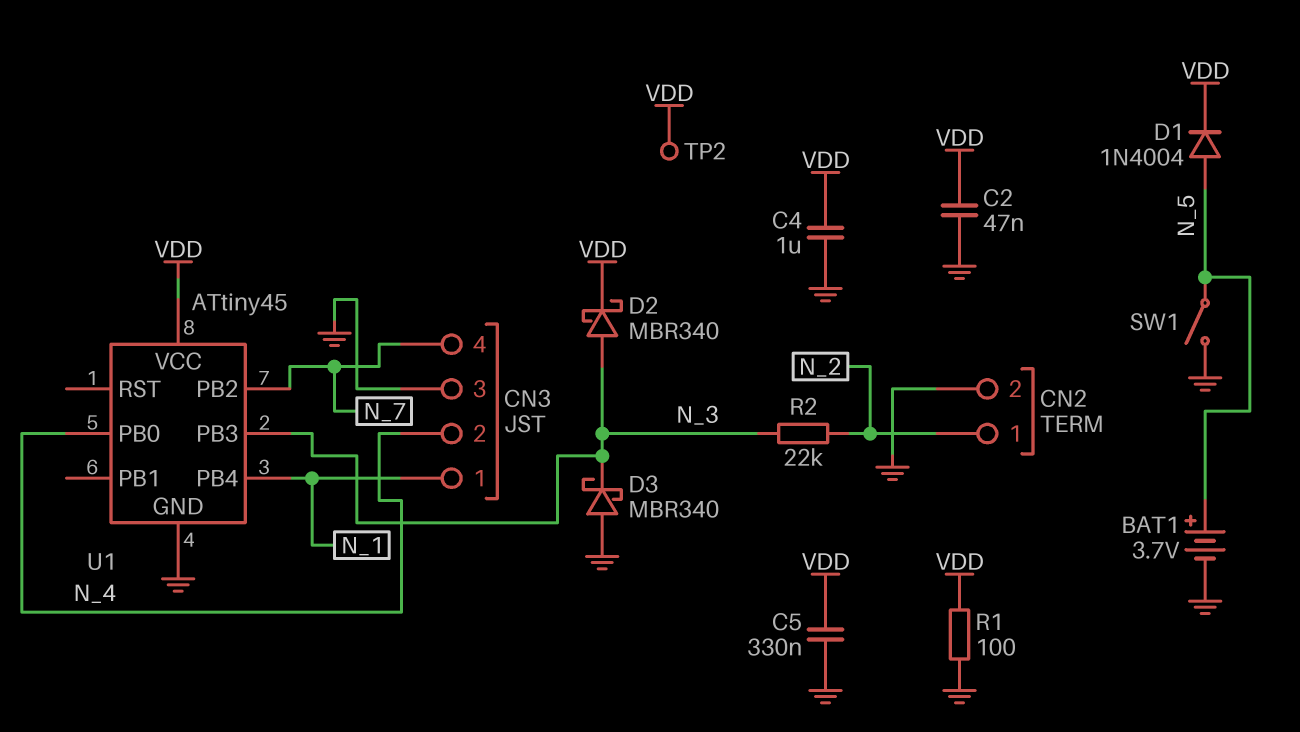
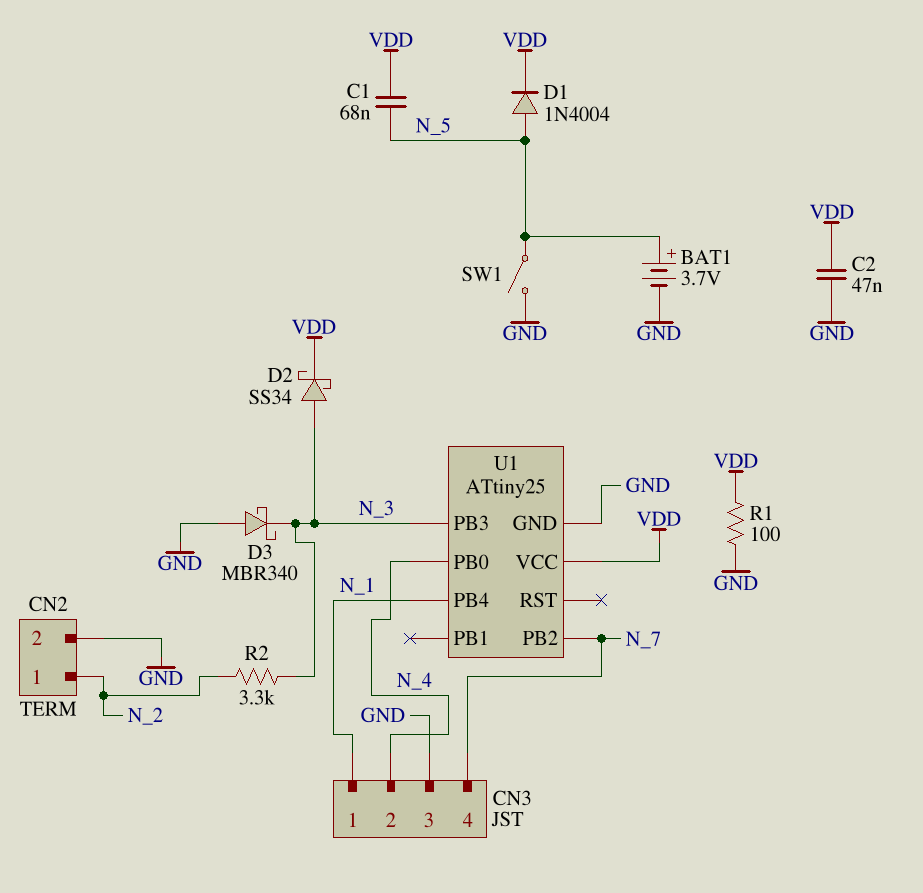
C1: none -> 68nF (N_5, VDD)
C4: 1uF (GND, VDD) -> none
C5: 330nF (GND, VDD) -> none
D2: schottky MBR340 (A N_3, K VDD) -> schottky SS34 (A N_3, K VDD)
R2: 22k (N_2, N_3) -> 3.3k (N_2, N_3)
TP2: test point (VDD) -> none
U1: ATtiny45 -> ATtiny25

